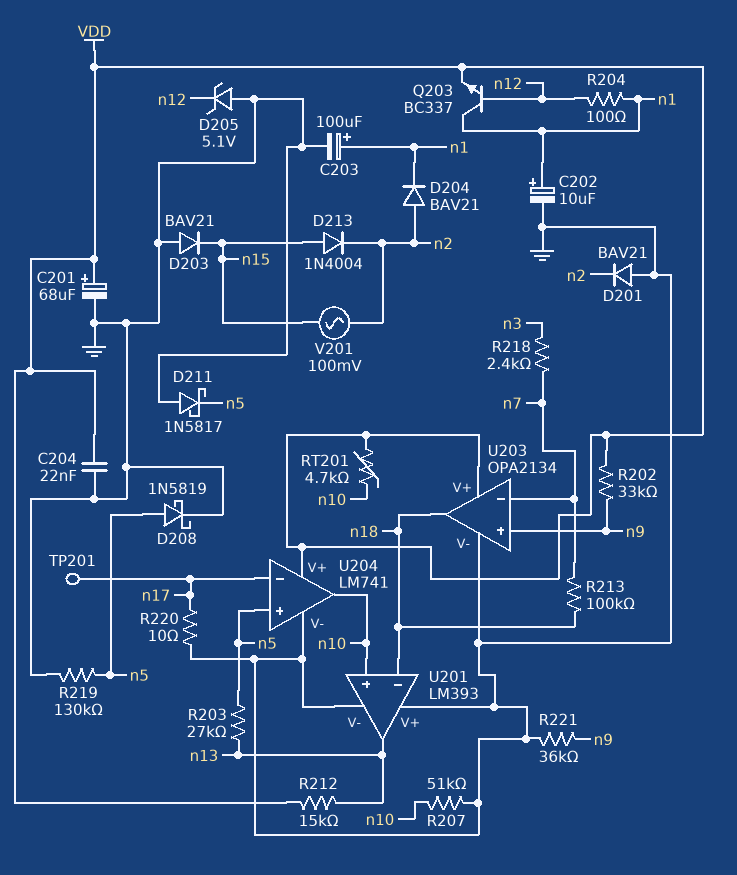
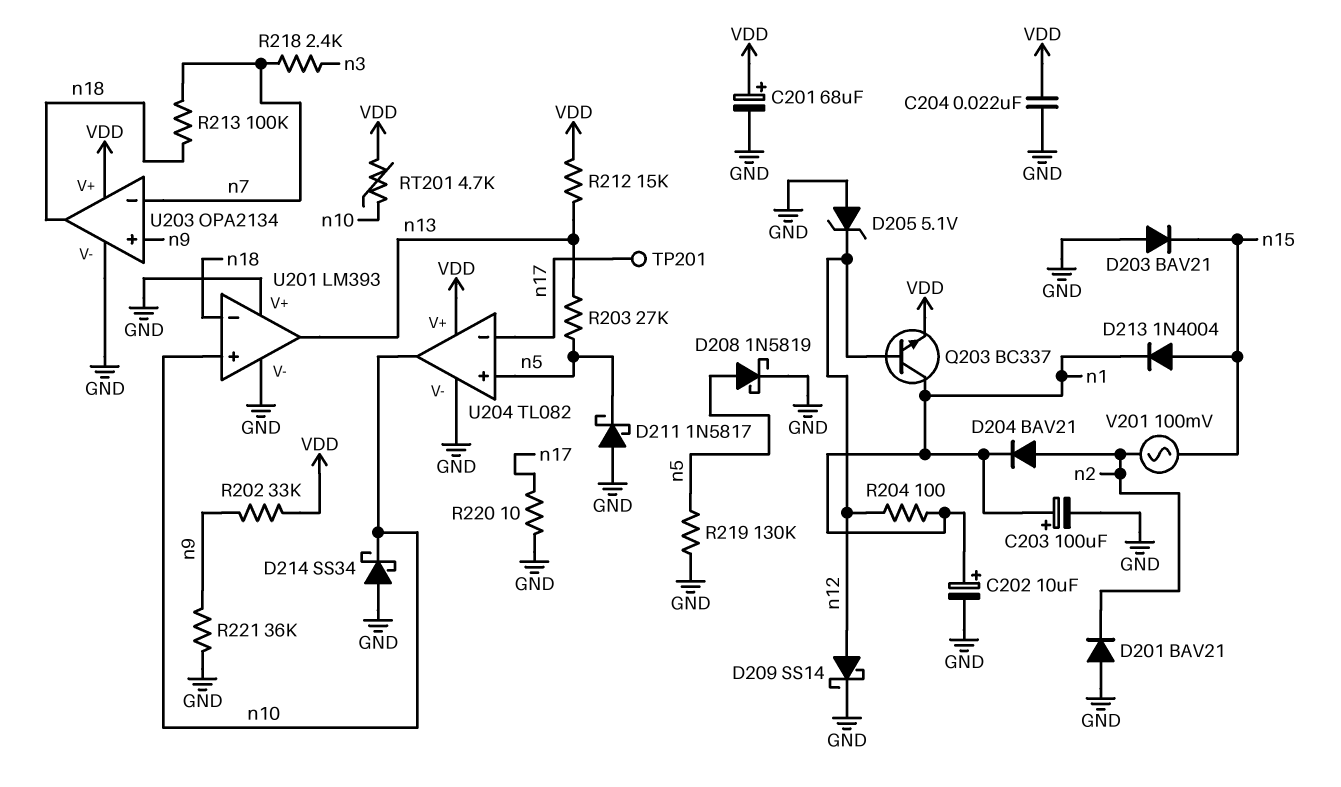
D209: none -> schottky SS14 (A n12, K GND)
D213: diode 1N4004 (A n15, K n2) -> diode 1N4004 (A n15, K n1)
D214: none -> schottky SS34 (A GND, K n10)
R207: 51k (GND, n10) -> none
U204: LM741 -> TL082

